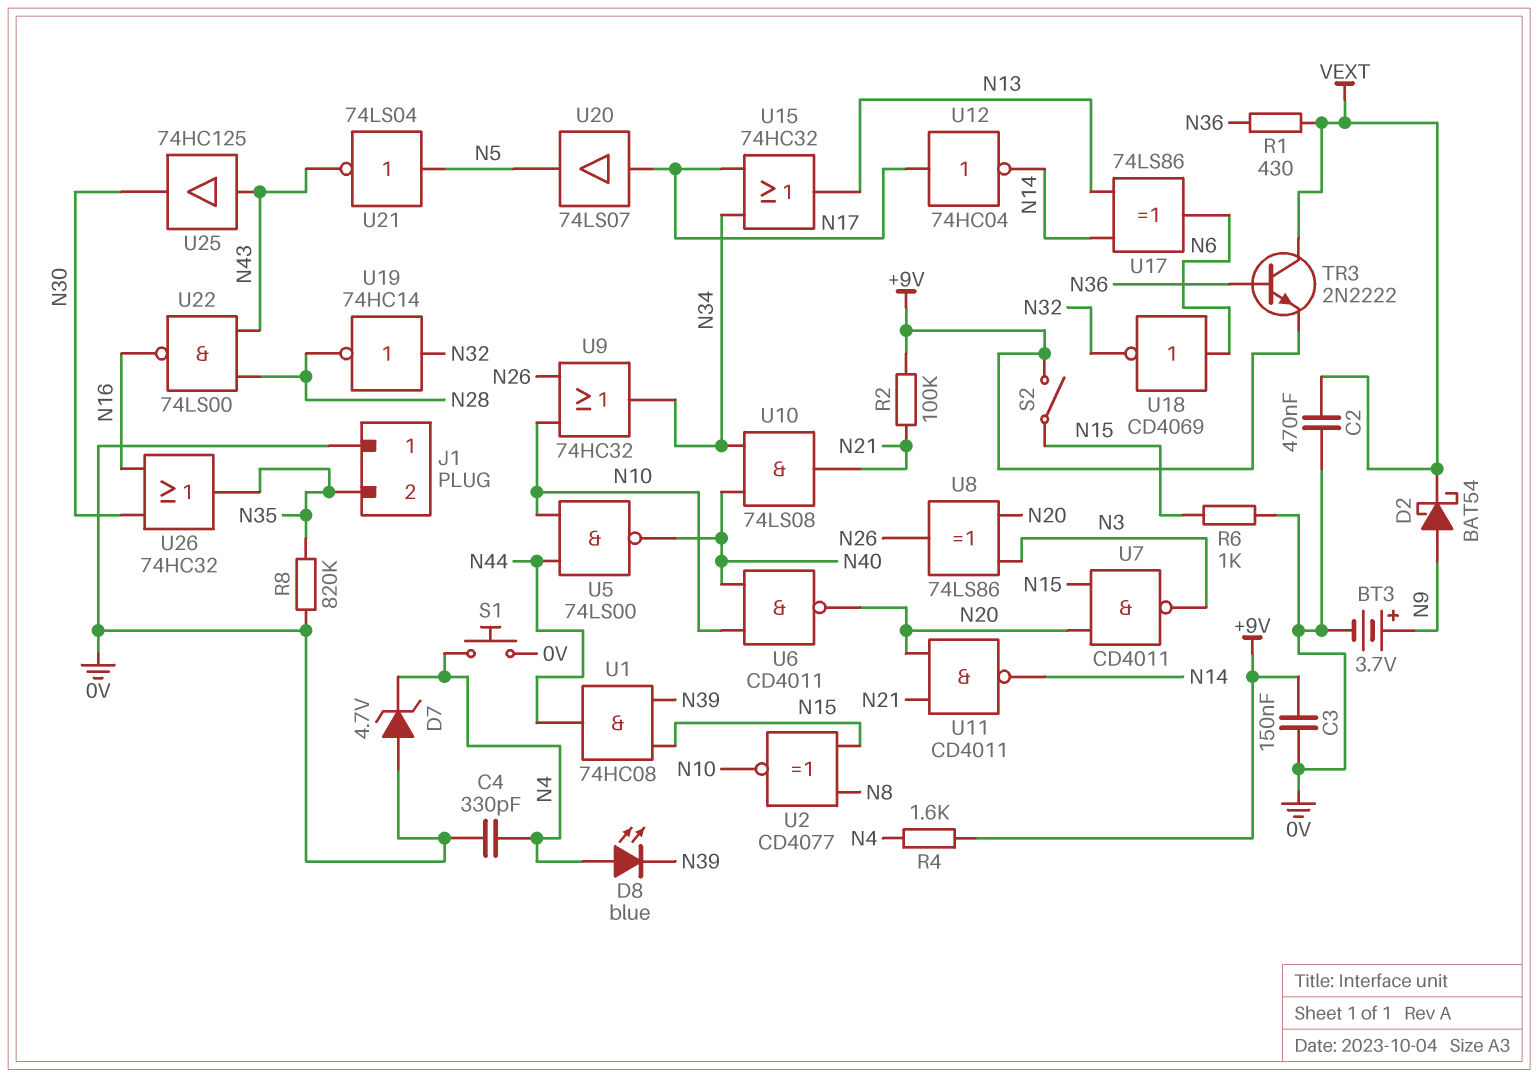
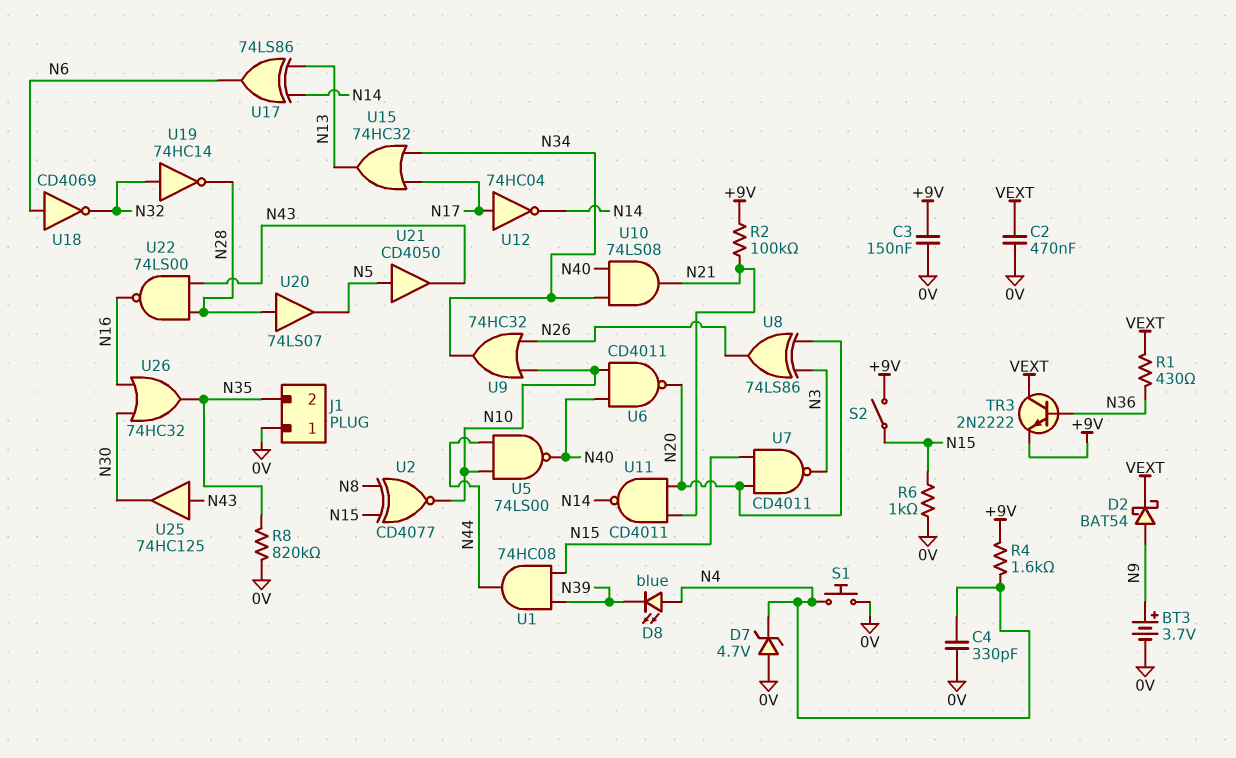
U20: buffer 74LS07 (in N17, out N5) -> buffer 74LS07 (in N28, out N5)
U21: NOT 74LS04 (in N5, out N43) -> buffer CD4050 (in N5, out N43)

